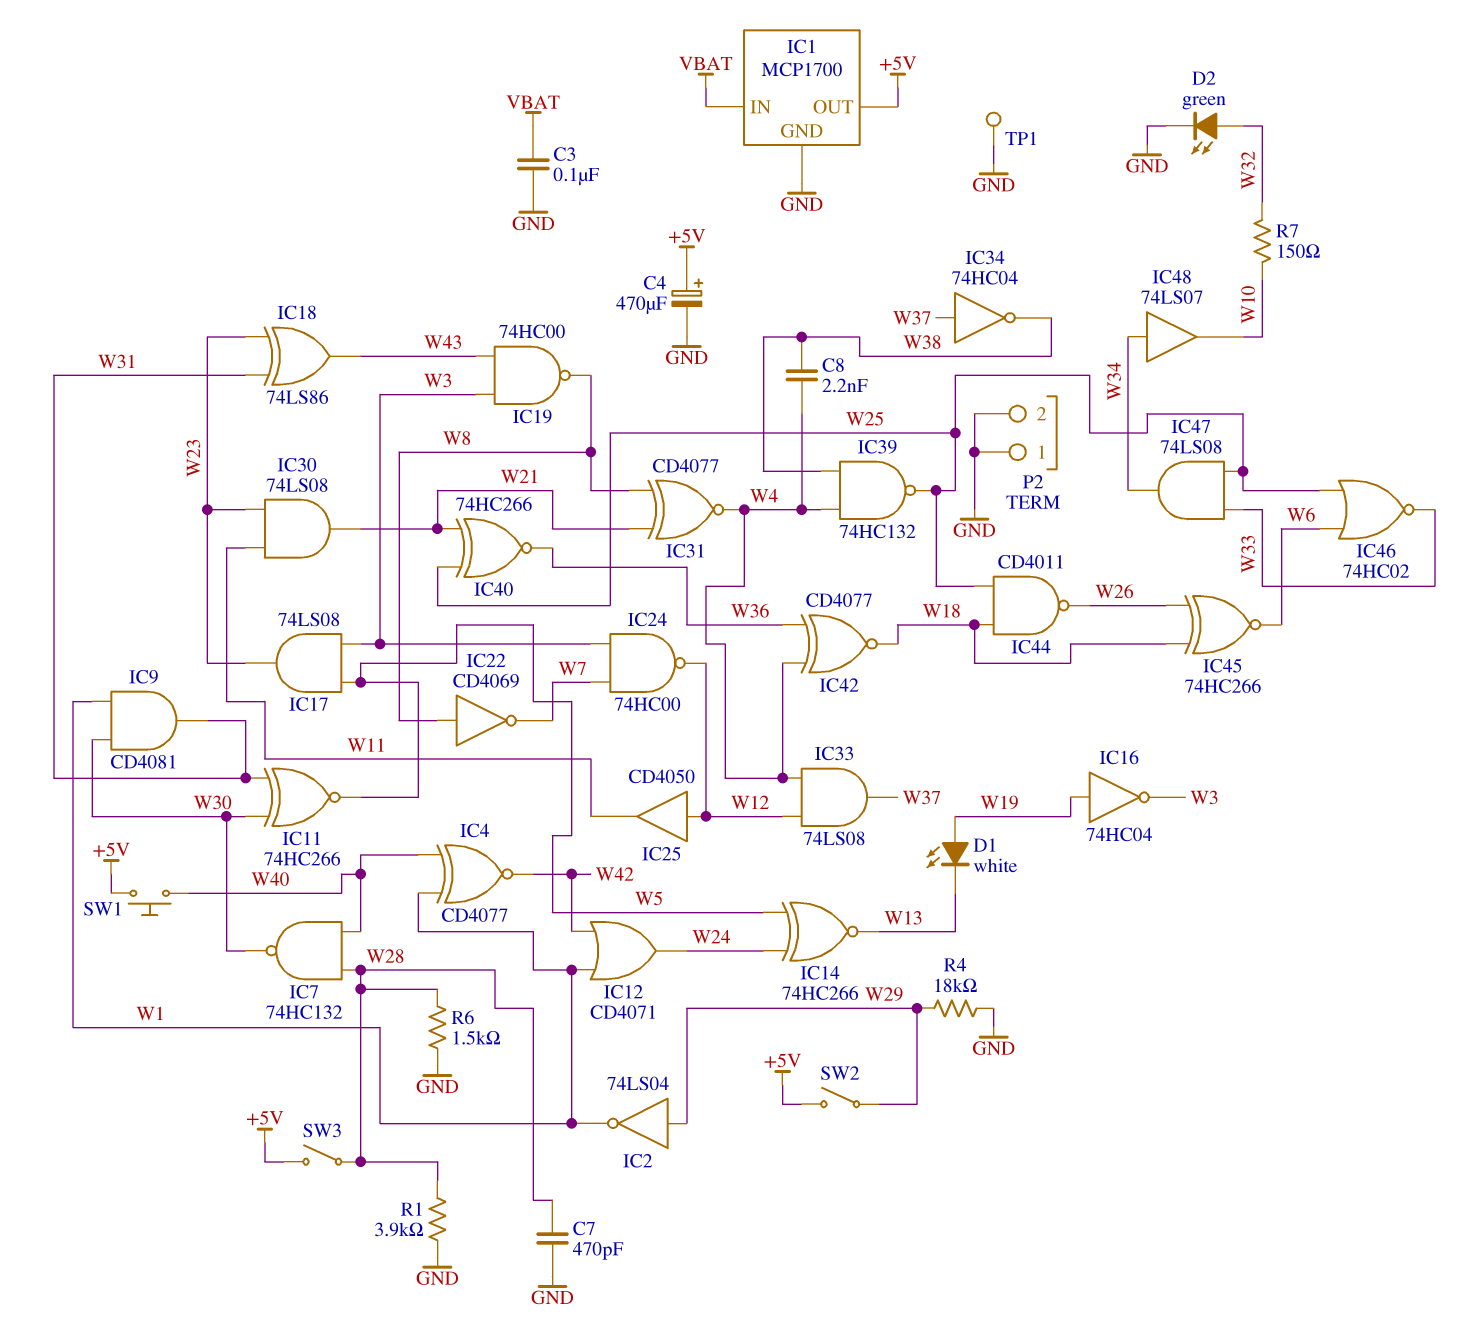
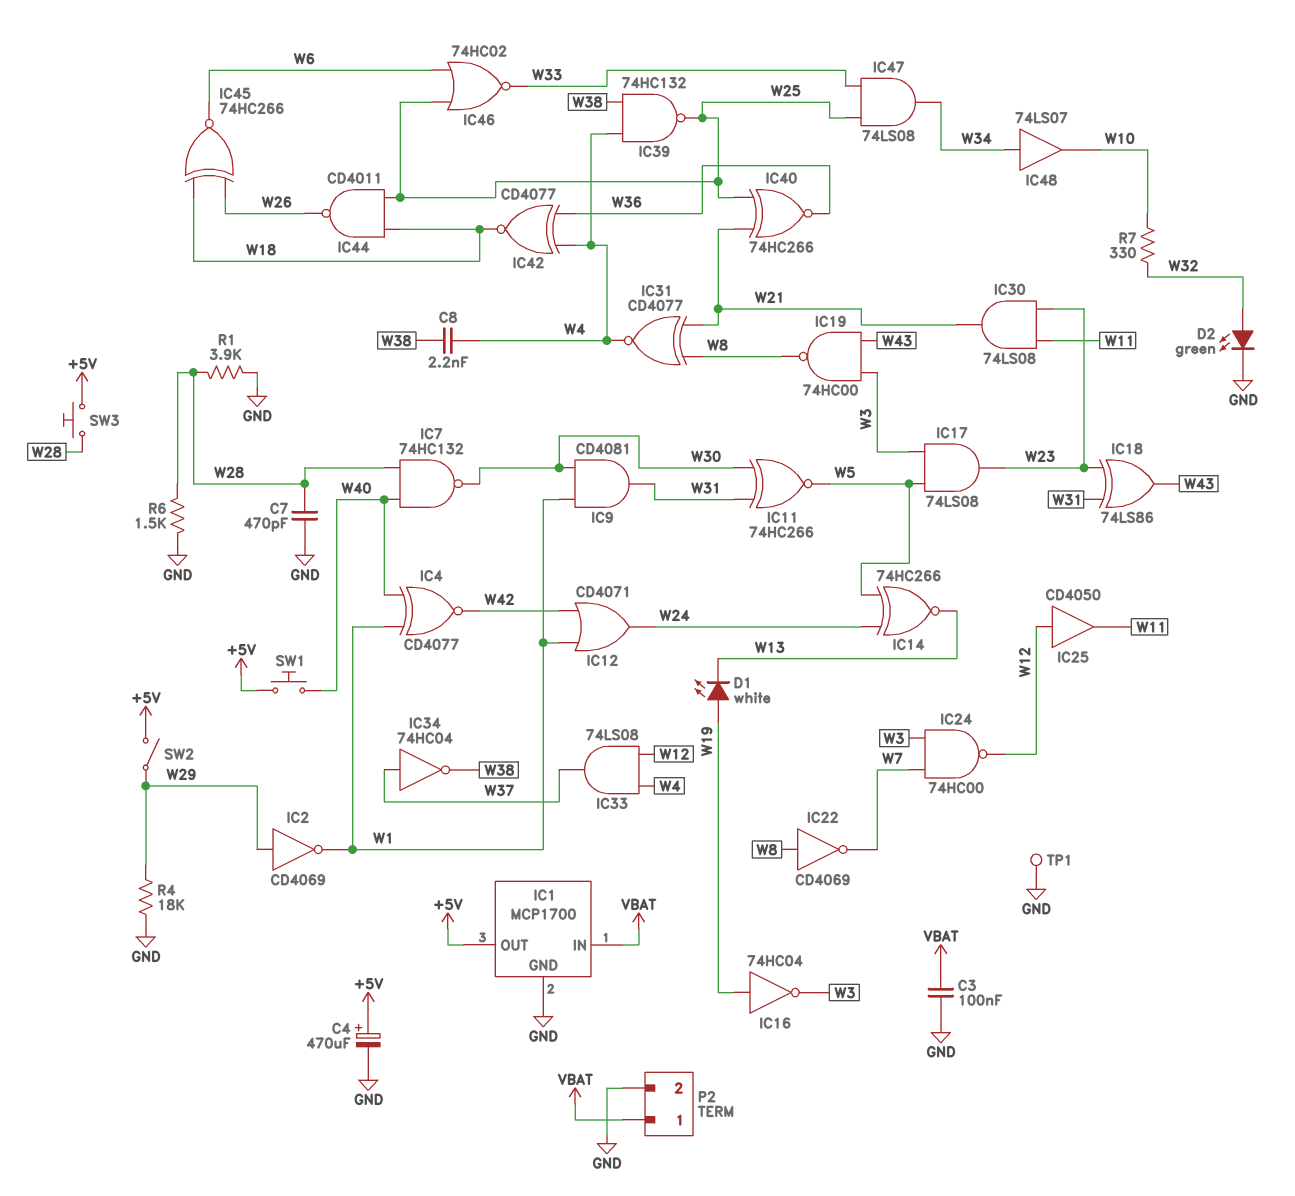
IC2: NOT 74LS04 (in W29, out W1) -> NOT CD4069 (in W29, out W1)
P2 pin 1: GND -> VBAT
R7: 150 (W10, W32) -> 330 (W10, W32)
SW3: switch (+5V, W28) -> button (+5V, W28)

